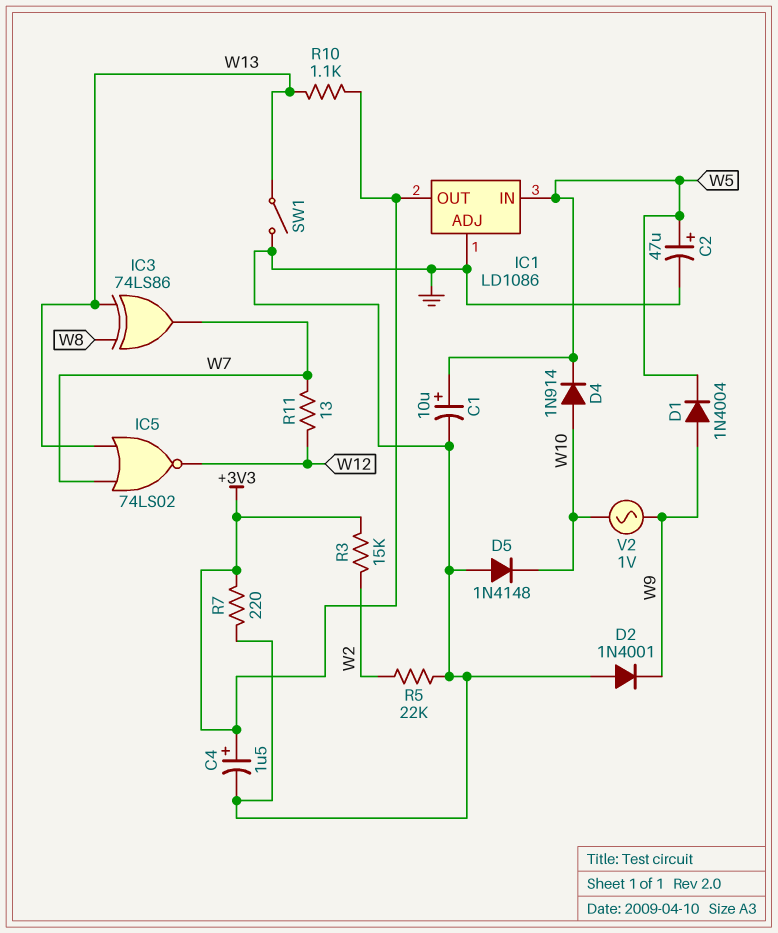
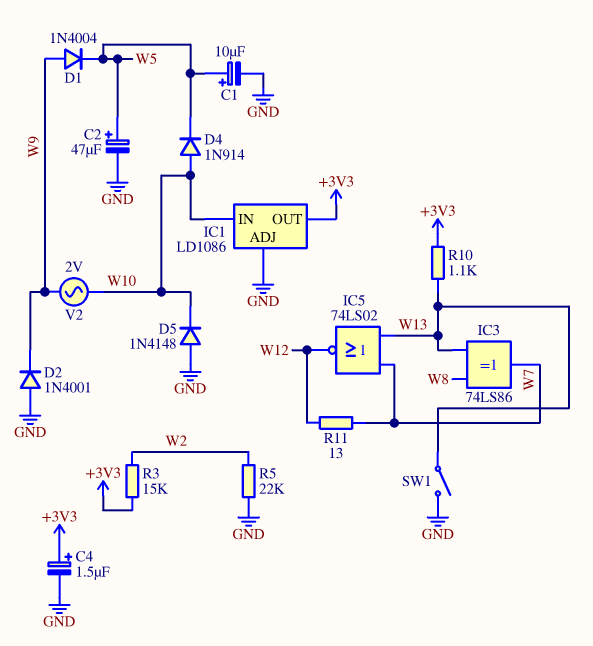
IC1 pin IN: W5 -> W10
R7: 220 (+3V3, GND) -> none
V2: AC 1V (W9, W10) -> AC 2V (W9, W10)

